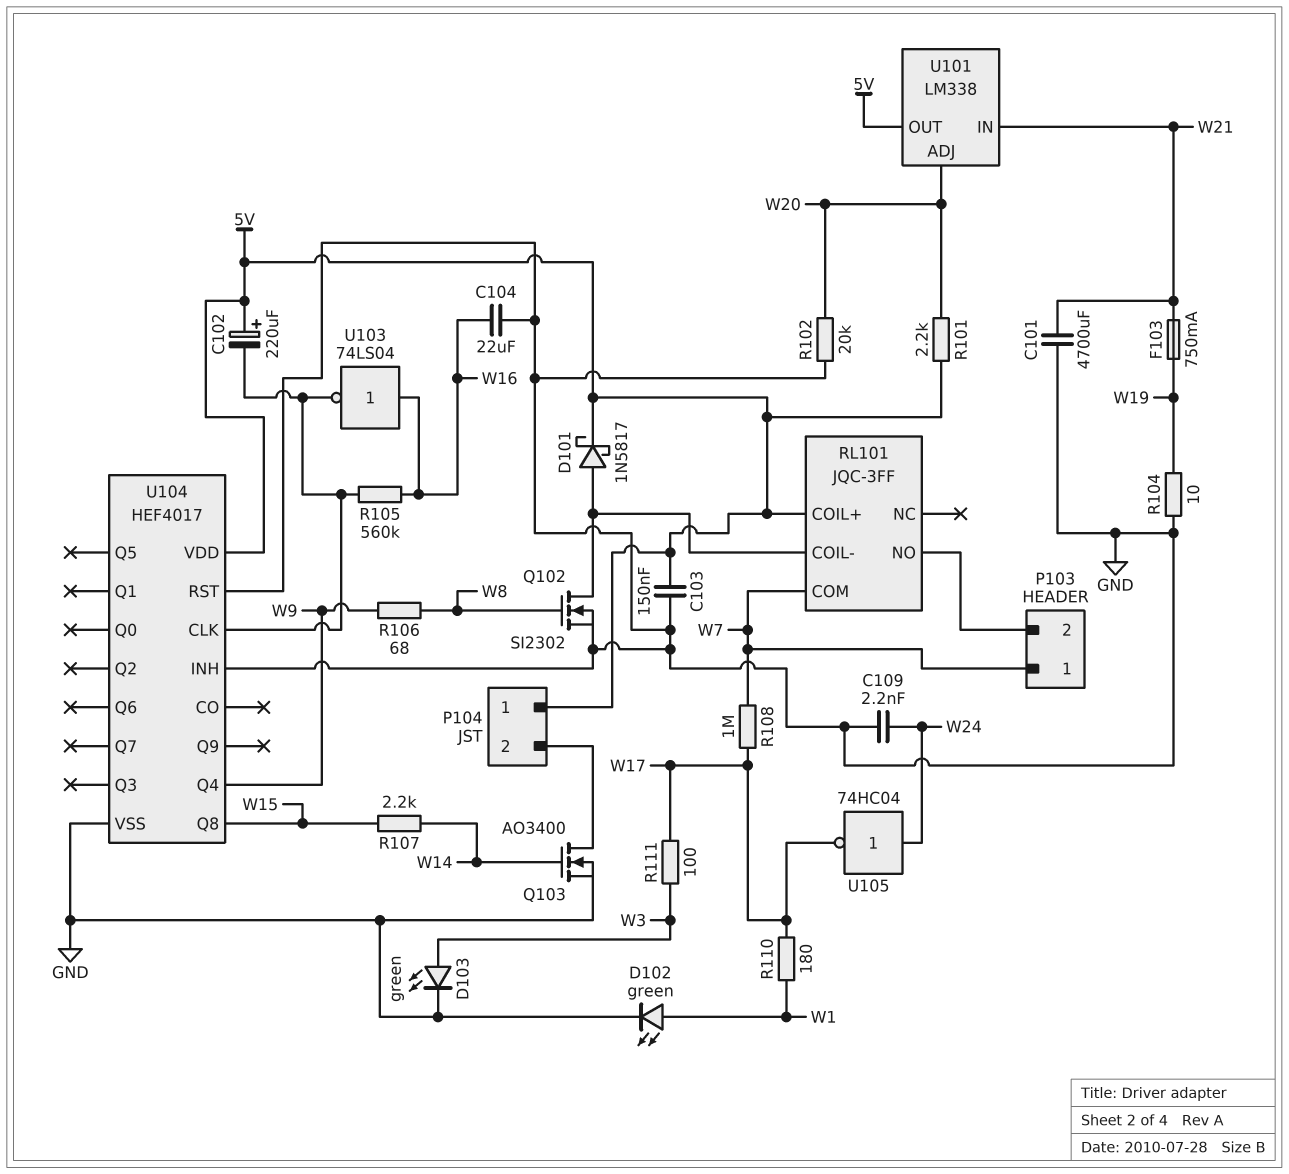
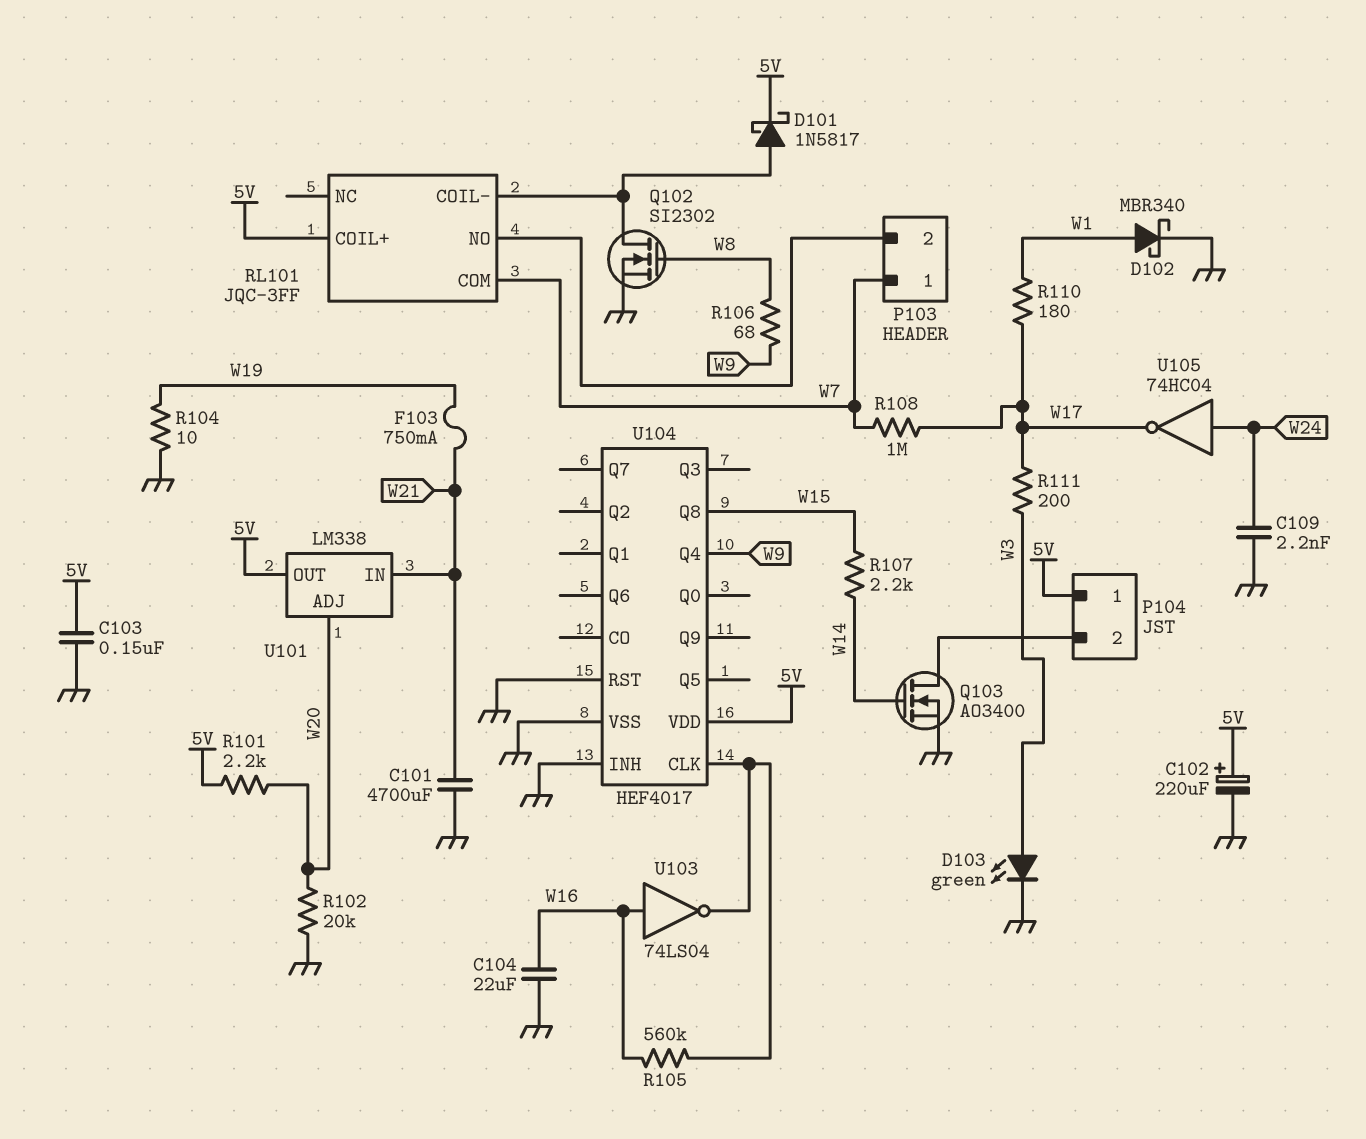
C102: 220uF (plus 5V, minus U104/CLK) -> 220uF (plus 5V, minus GND)
D102: LED green (A W1, K GND) -> schottky MBR340 (A W1, K GND)
R111: 100 (W3, W17) -> 200 (W3, W17)

